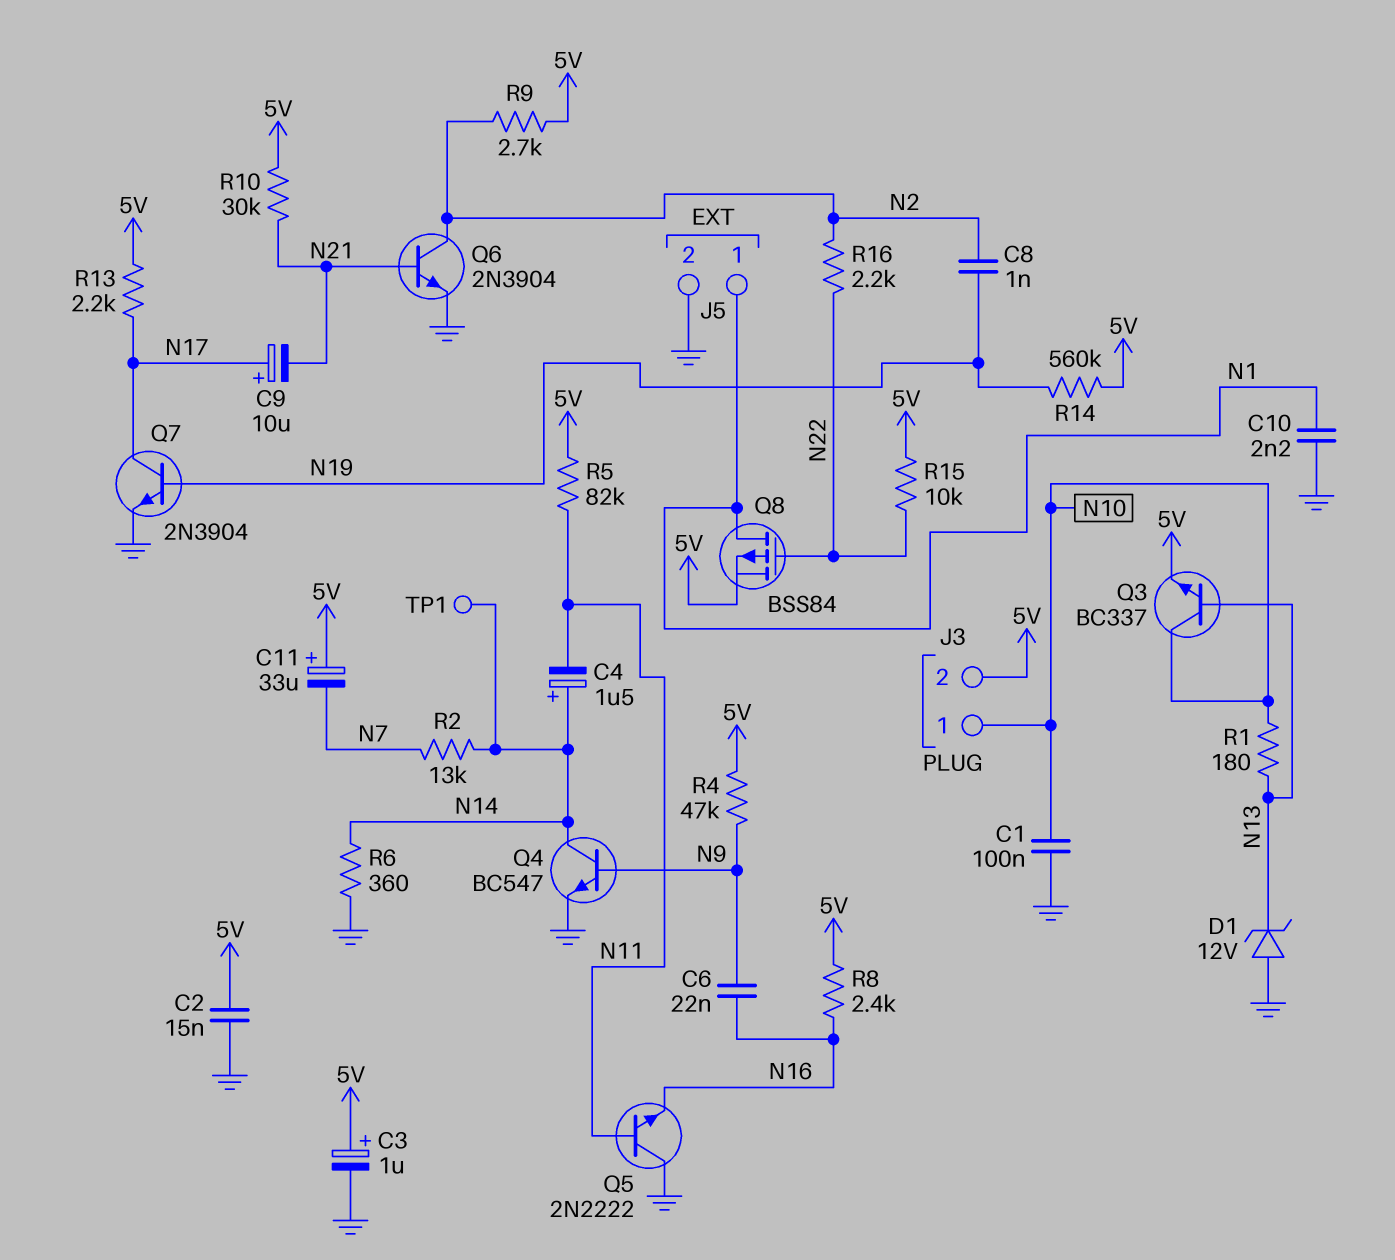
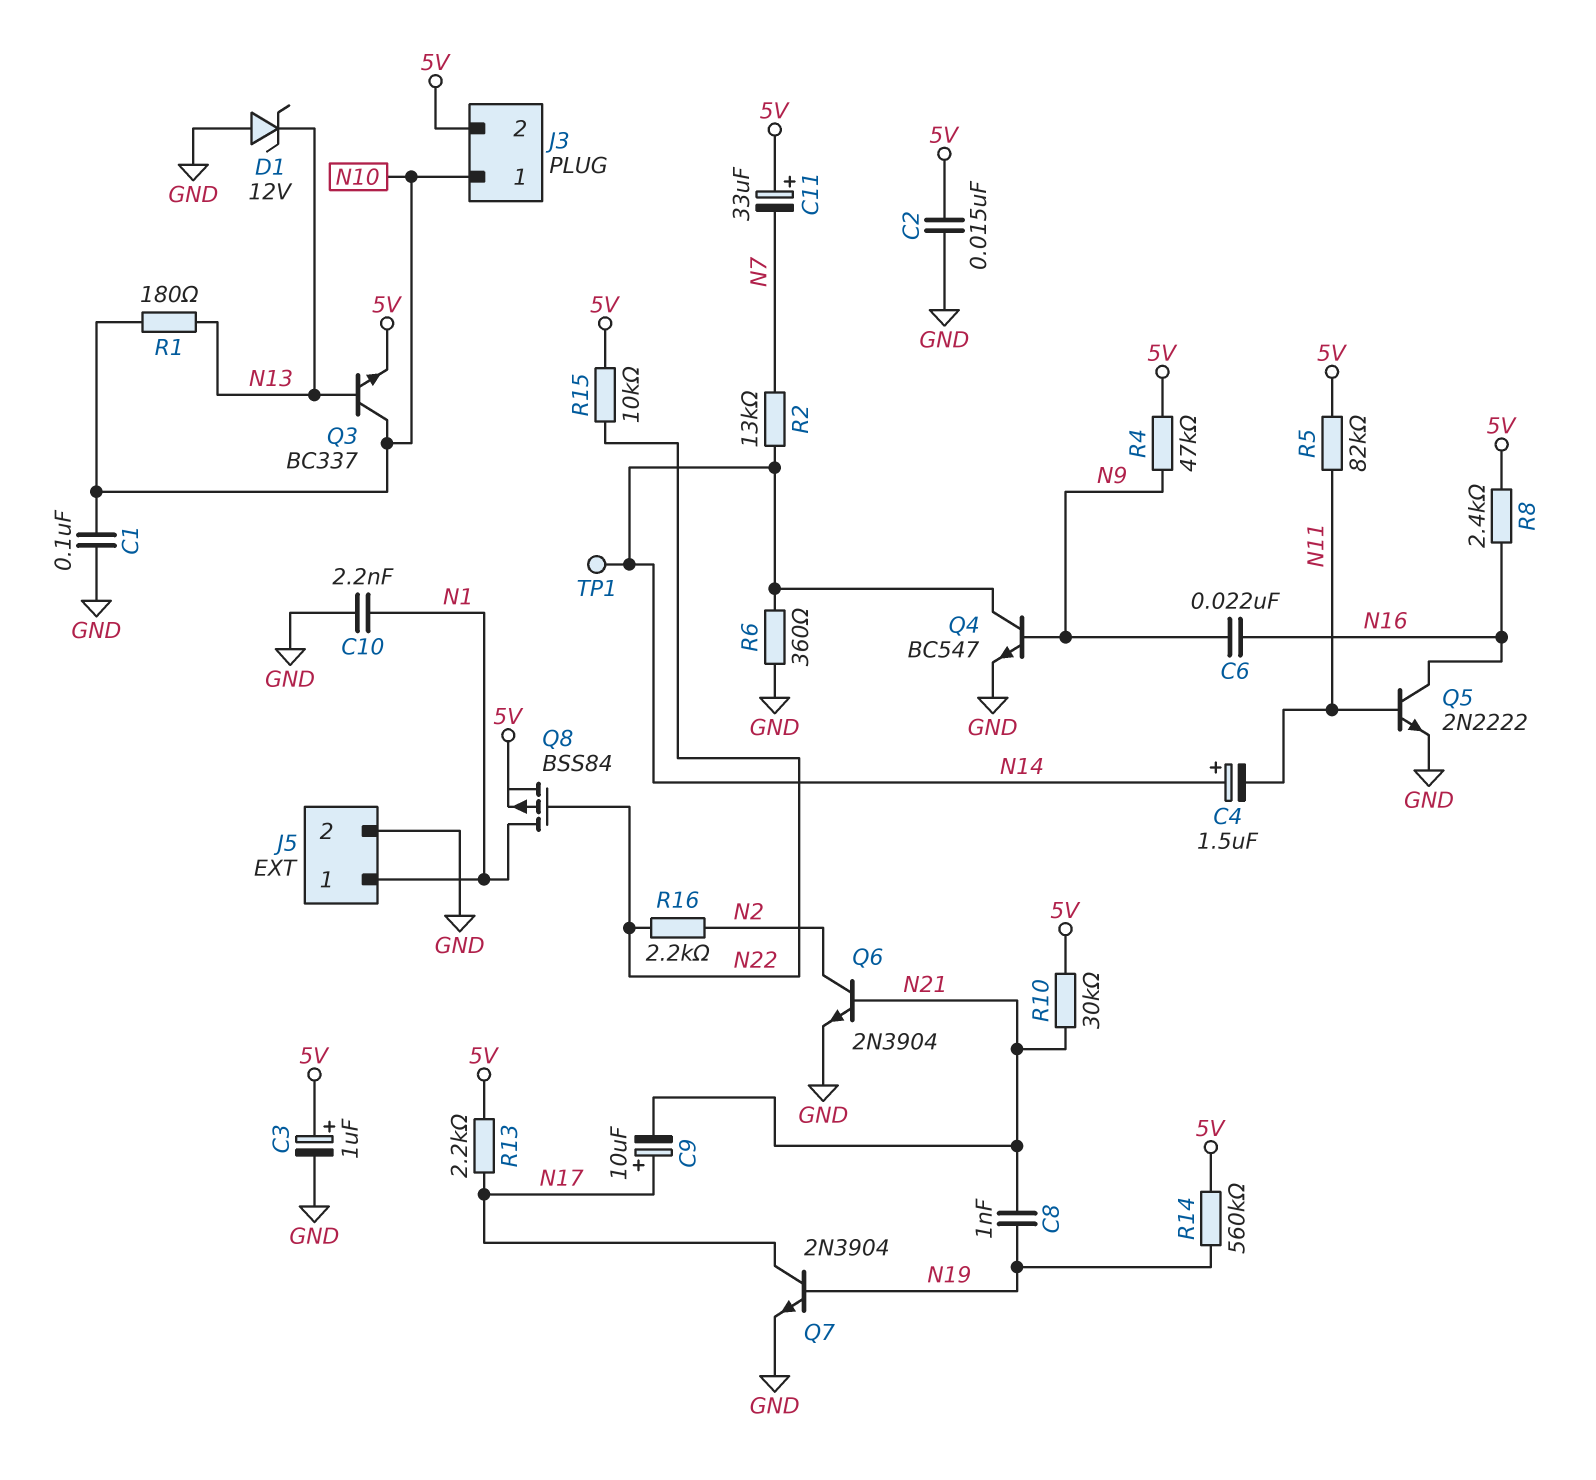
C8: 1nF (N2, N19) -> 1nF (N19, N21)
Q5: NPN 2N2222 (B N11, C GND, E N16) -> NPN 2N2222 (B N11, C N16, E GND)
R9: 2.7k (5V, N2) -> none

